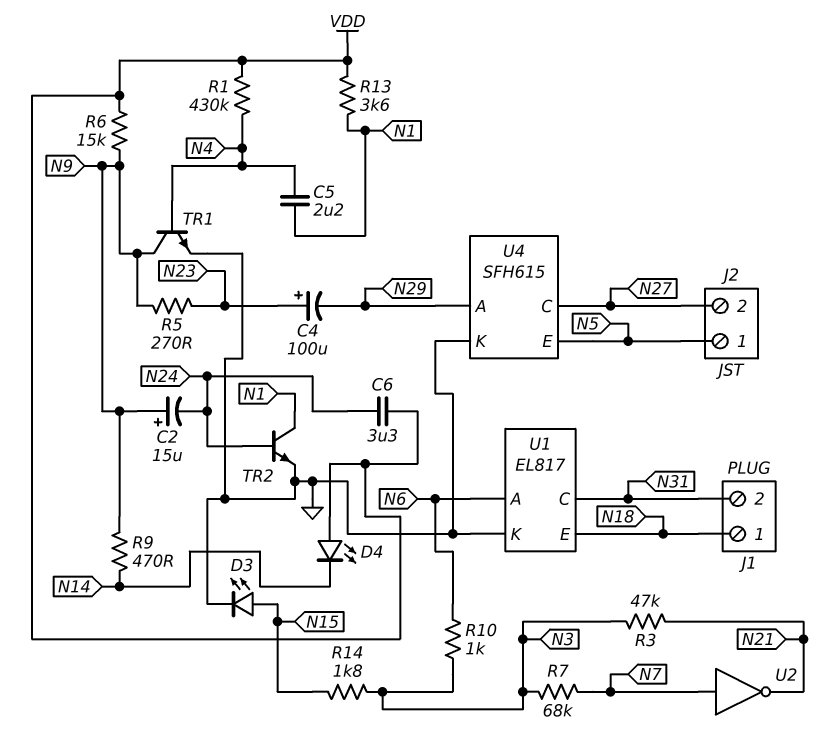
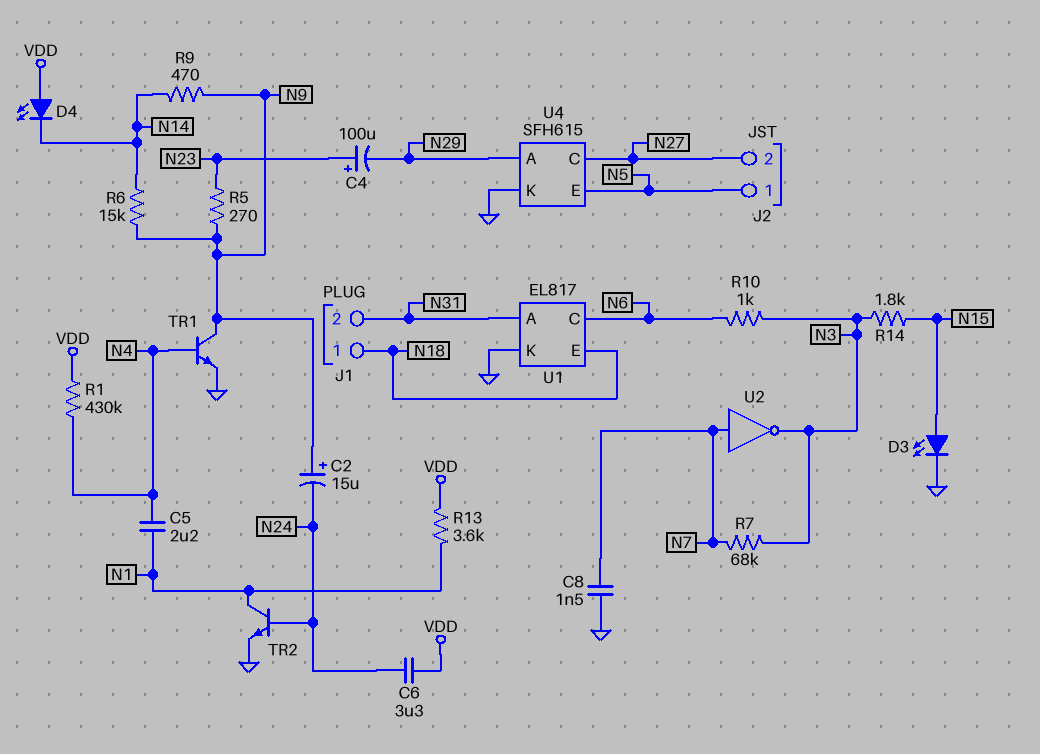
C8: none -> 1.5nF (GND, N7)
R3: 47k (N3, N21) -> none
R6: 15k (N9, VDD) -> 15k (N9, N14)
U1 pin A: N6 -> N31
U1 pin C: N31 -> N6
U2: NOT (in N7, out N21) -> NOT (in N7, out N3)

